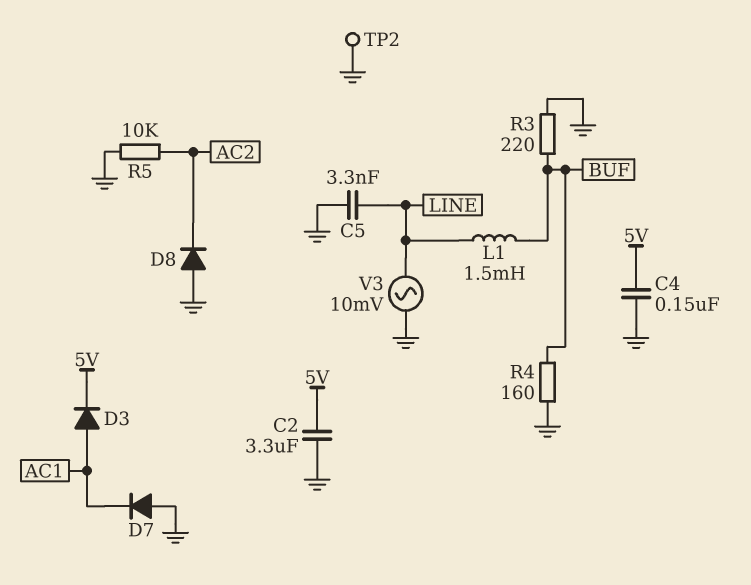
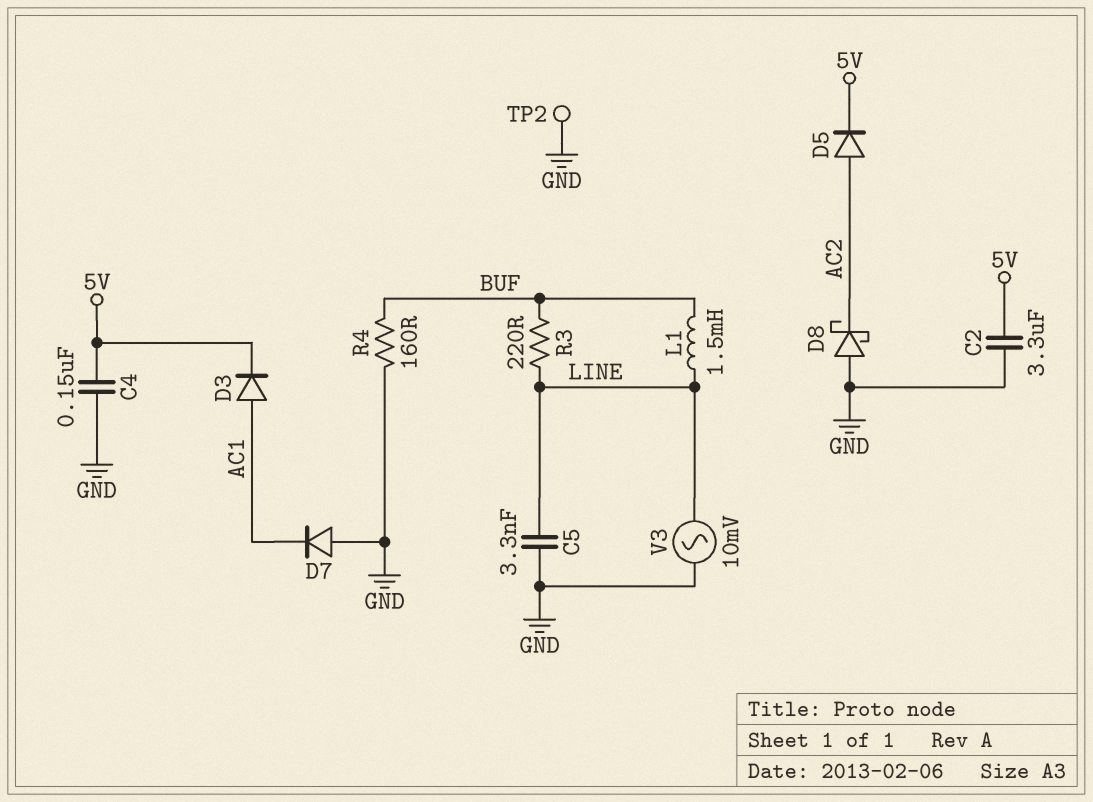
D5: none -> diode (A AC2, K 5V)
D8: diode (A GND, K AC2) -> schottky (A GND, K AC2)
R3: 220 (BUF, GND) -> 220 (BUF, LINE)
R5: 10k (AC2, GND) -> none

